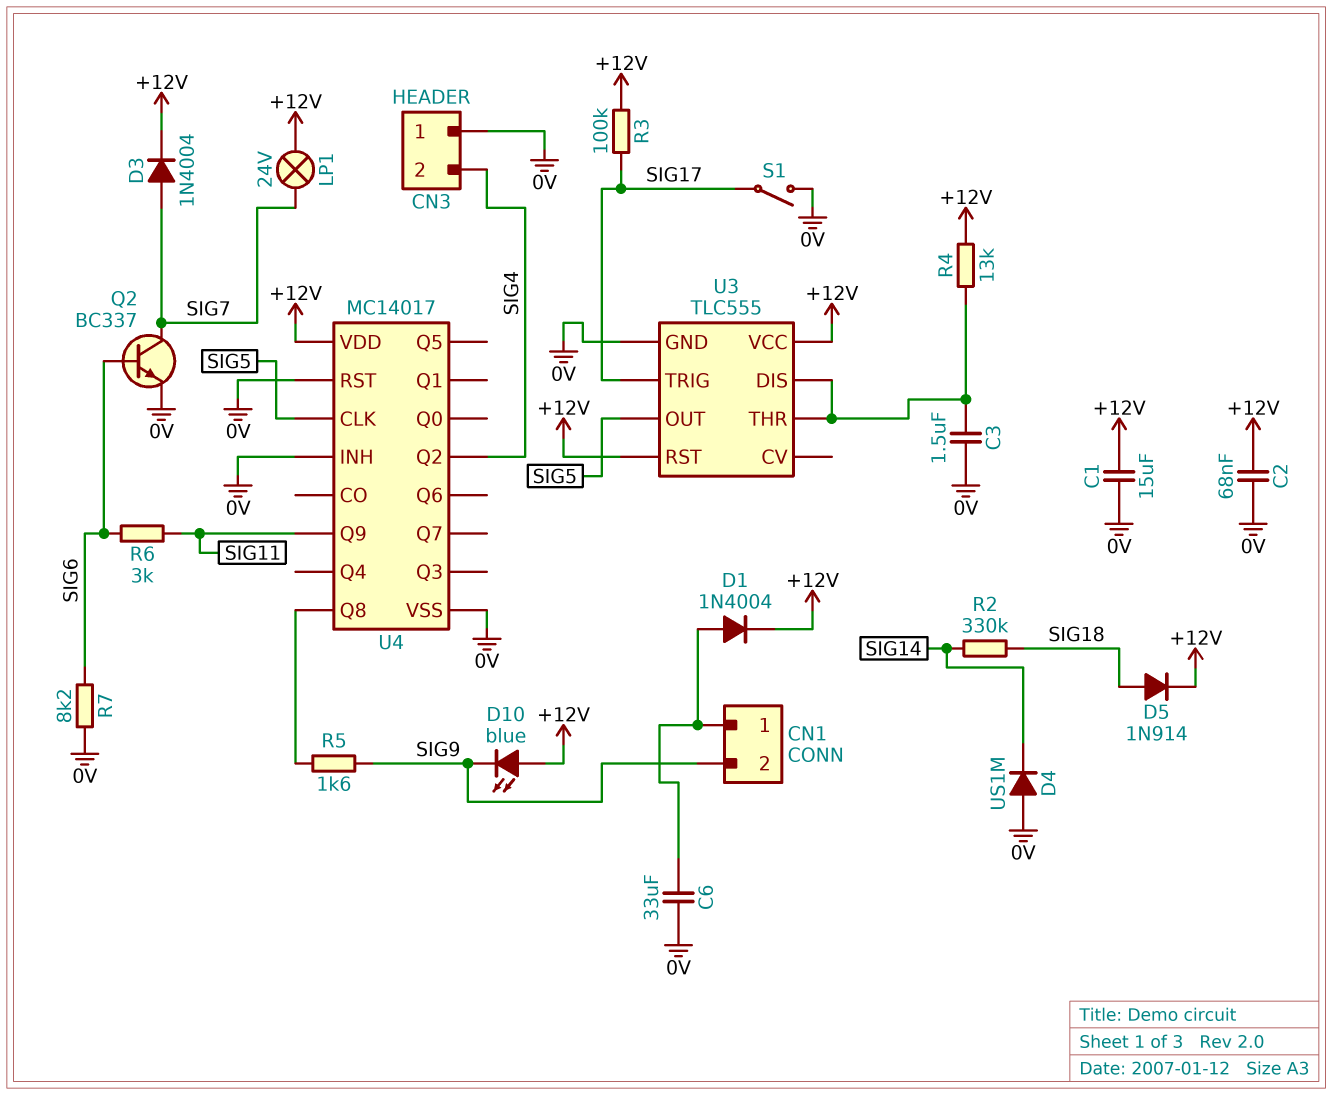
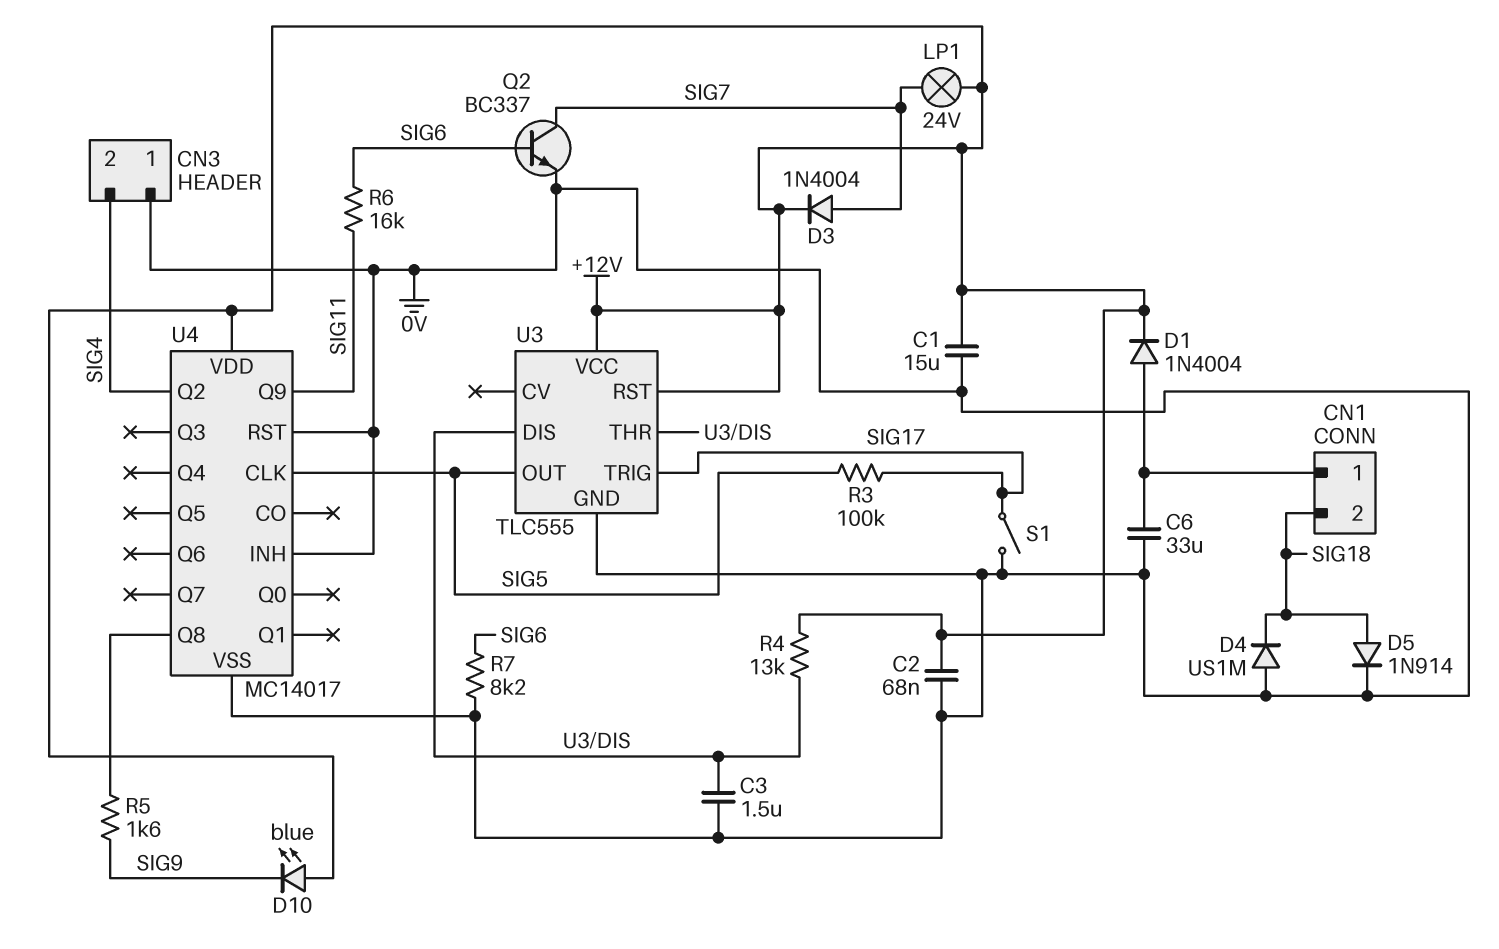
CN1 pin 2: SIG9 -> SIG18
D4: diode US1M (A 0V, K SIG14) -> diode US1M (A 0V, K SIG18)
D5: diode 1N914 (A SIG18, K +12V) -> diode 1N914 (A SIG18, K 0V)
R2: 330k (SIG14, SIG18) -> none
R3: 100k (+12V, SIG17) -> 100k (SIG5, SIG17)
R6: 3k (SIG6, SIG11) -> 16k (SIG6, SIG11)

